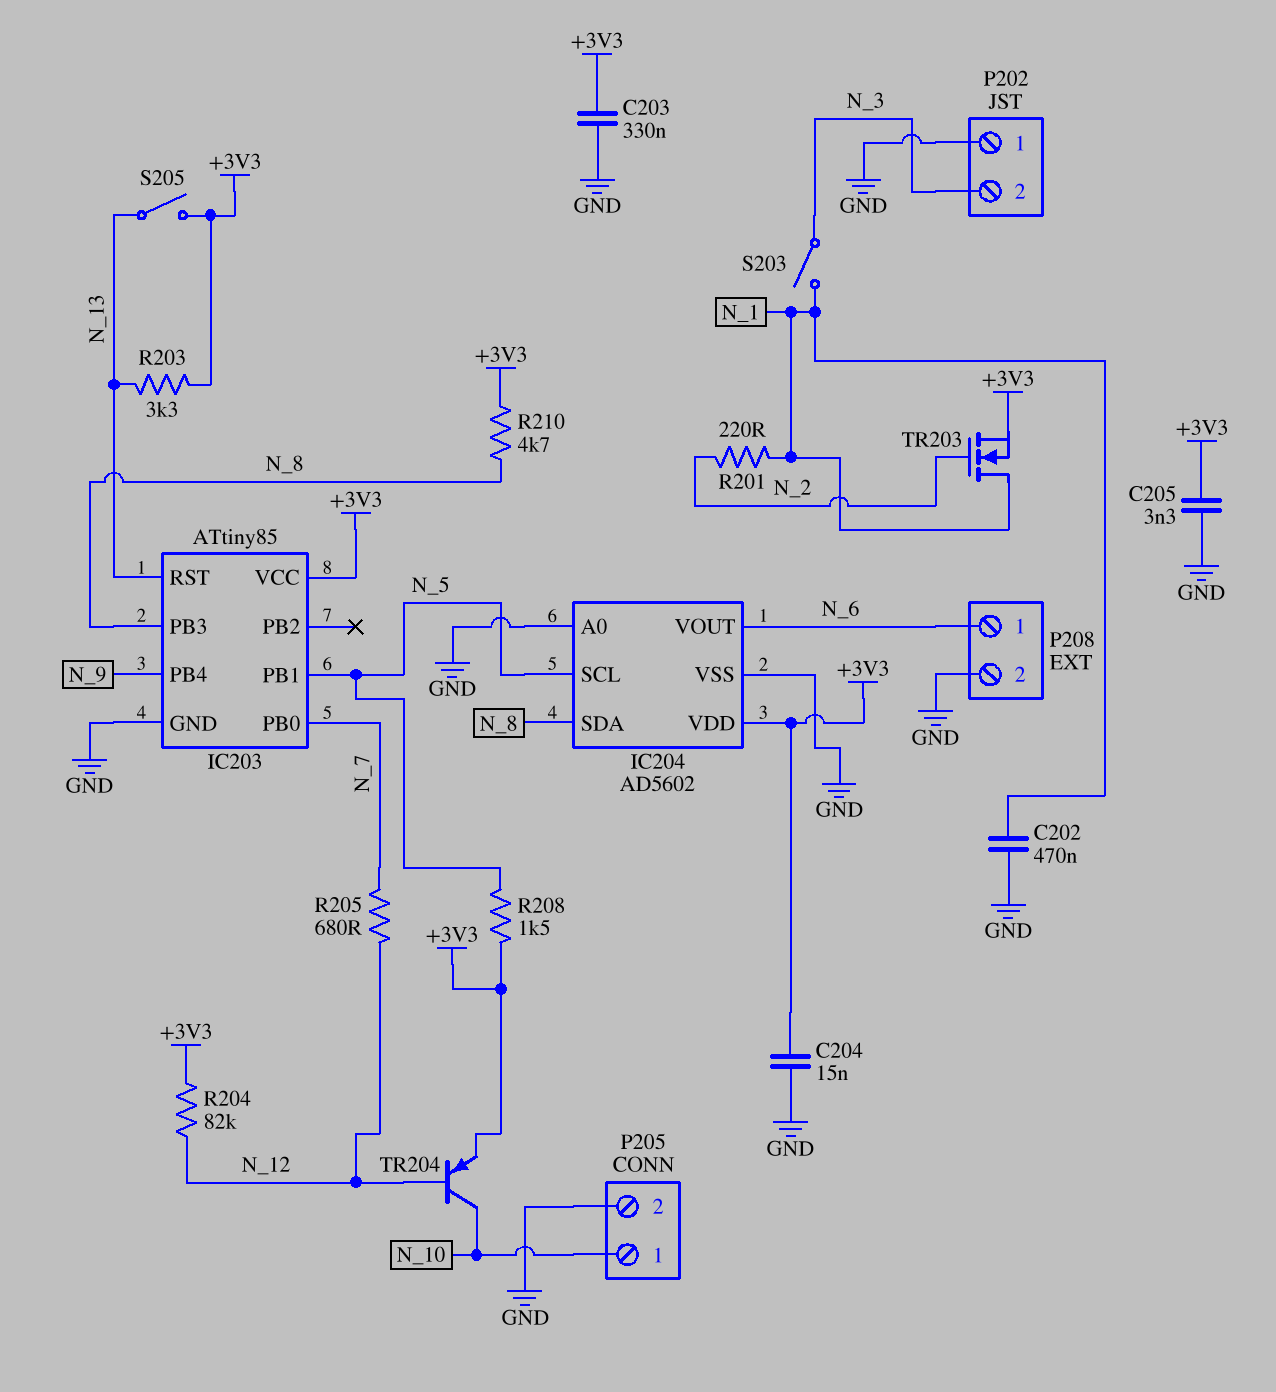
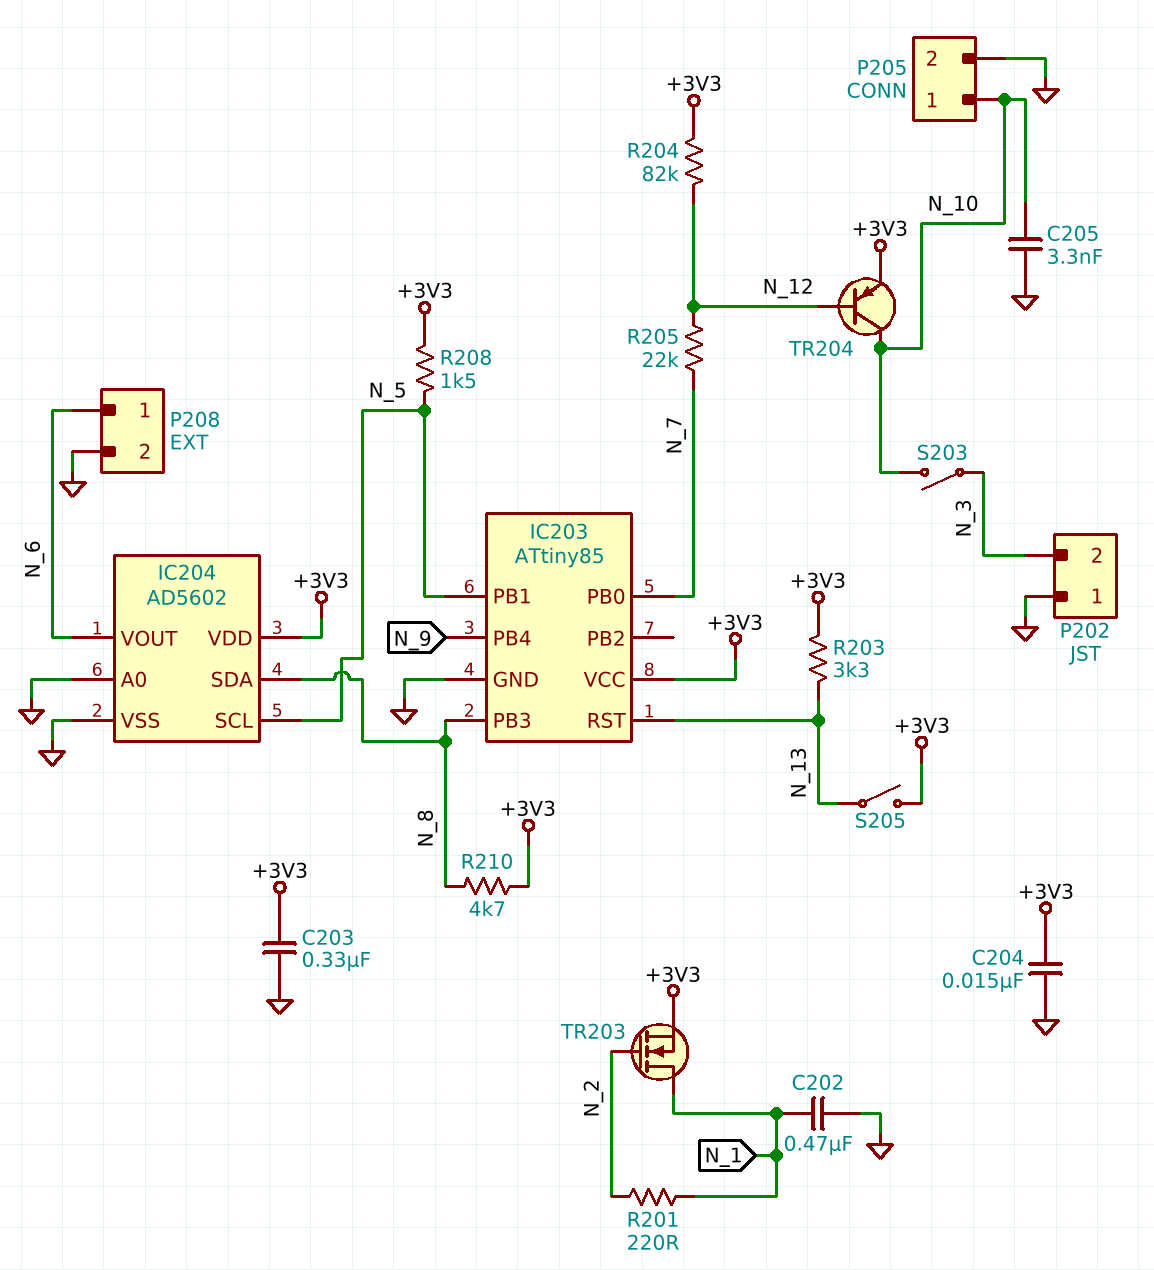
C205: 3.3nF (+3V3, GND) -> 3.3nF (GND, N_10)
R205: 680 (N_7, N_12) -> 22k (N_7, N_12)
S203: switch (N_1, N_3) -> switch (N_3, N_10)

